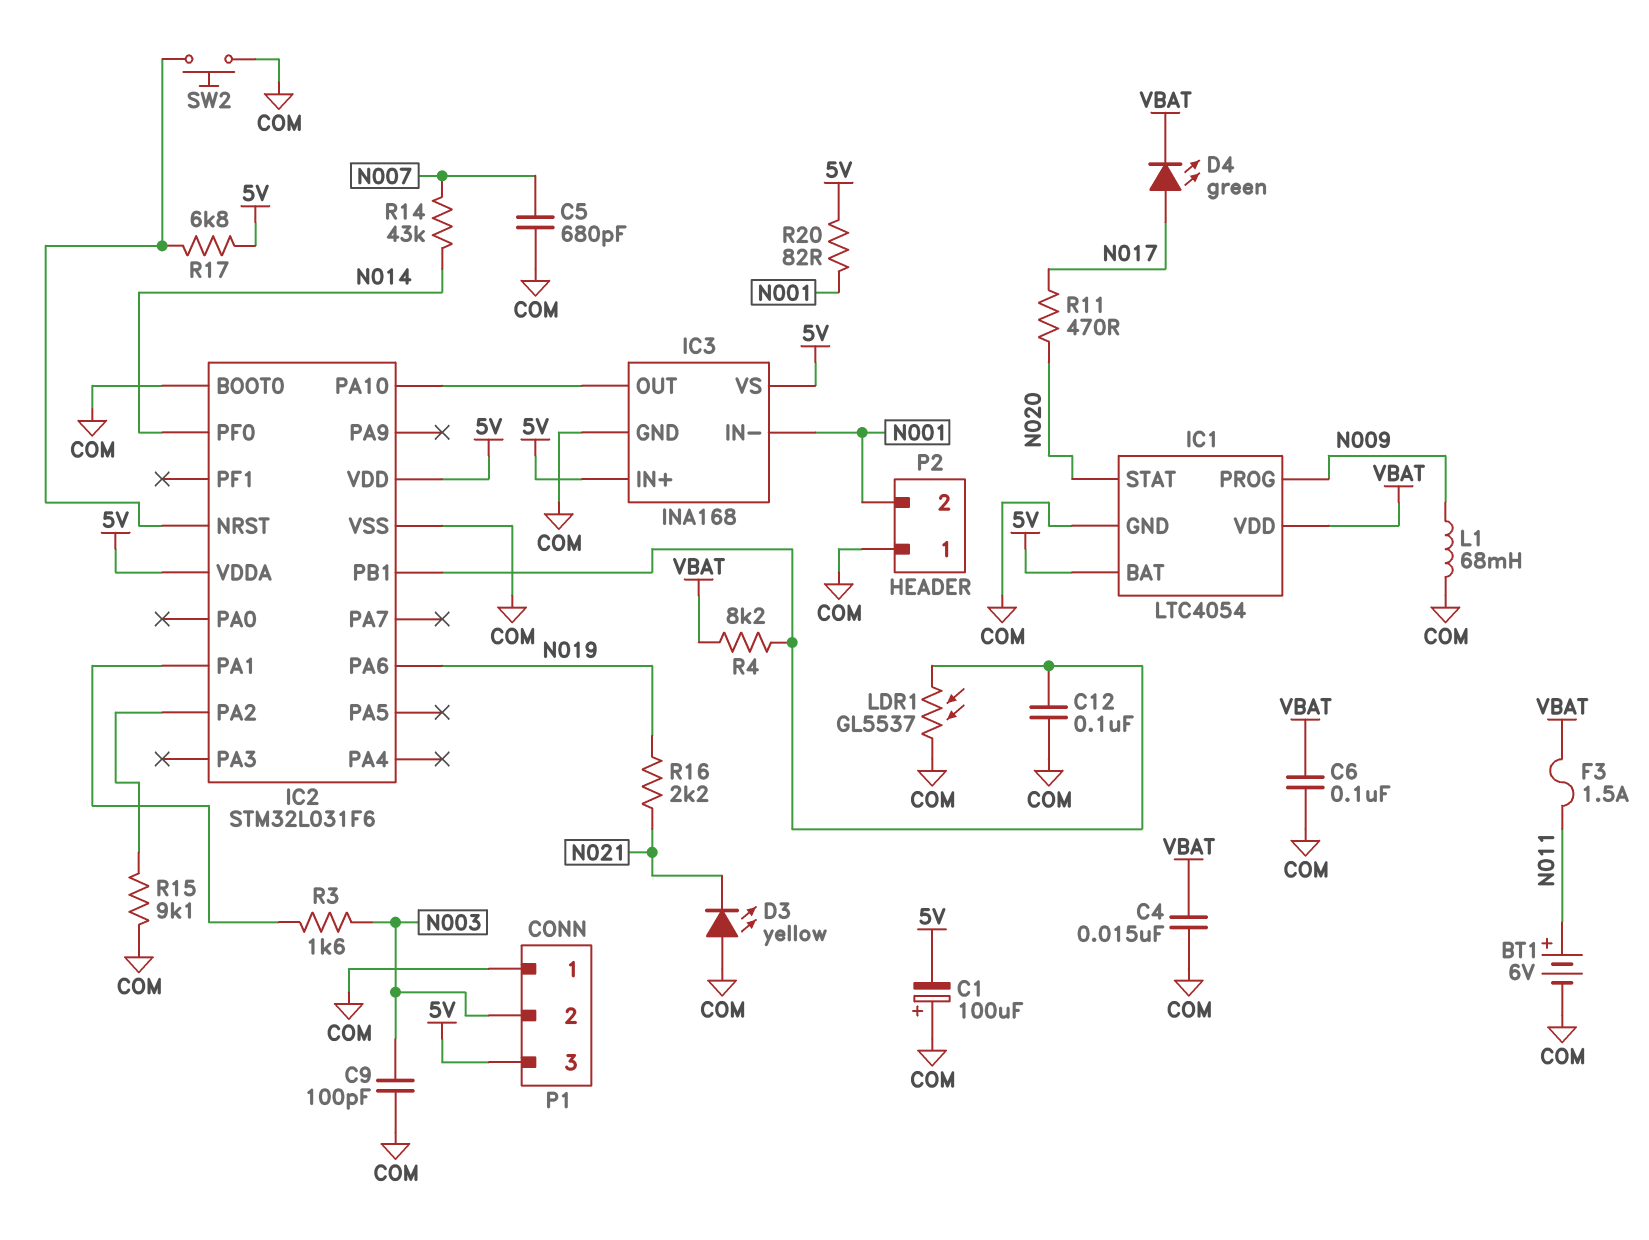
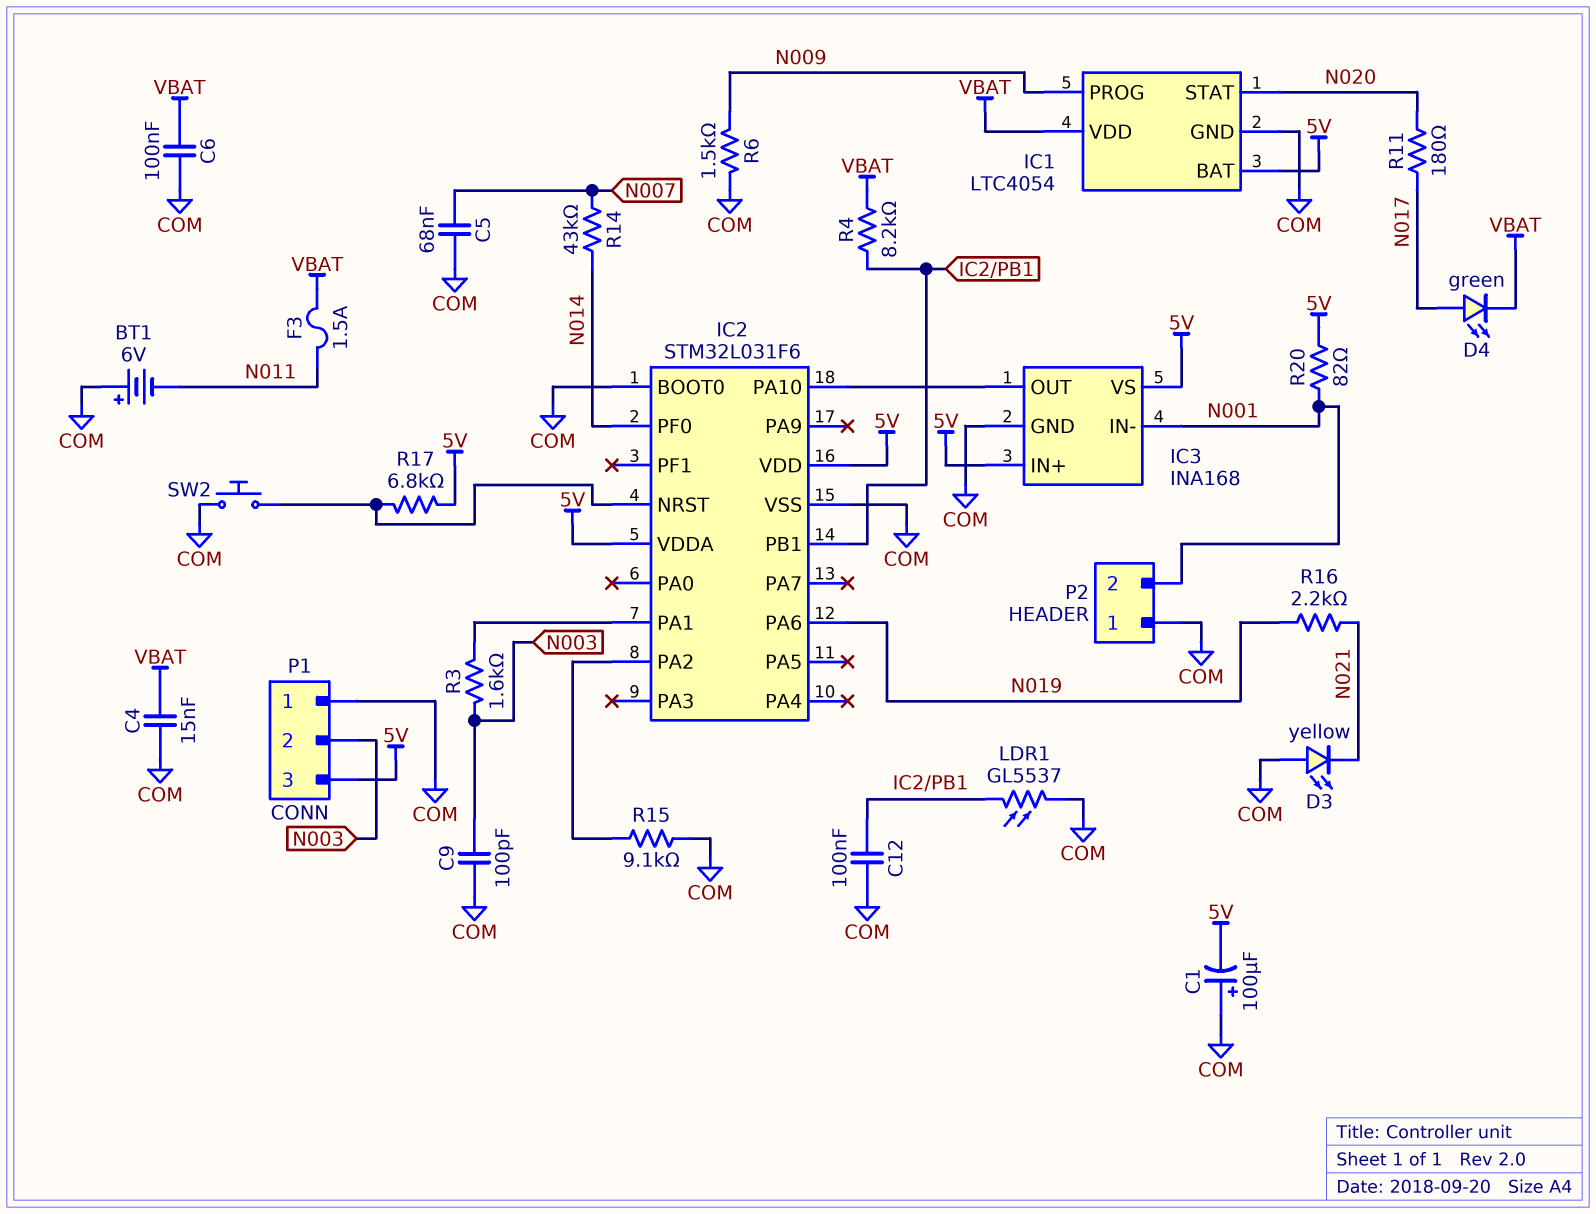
BT1: 6V (plus N011, minus COM) -> 6V (plus COM, minus N011)
C5: 680pF (COM, N007) -> 68nF (COM, N007)
L1: 68mH (COM, N009) -> none
R6: none -> 1.5k (COM, N009)
R11: 470 (N017, N020) -> 180 (N017, N020)

